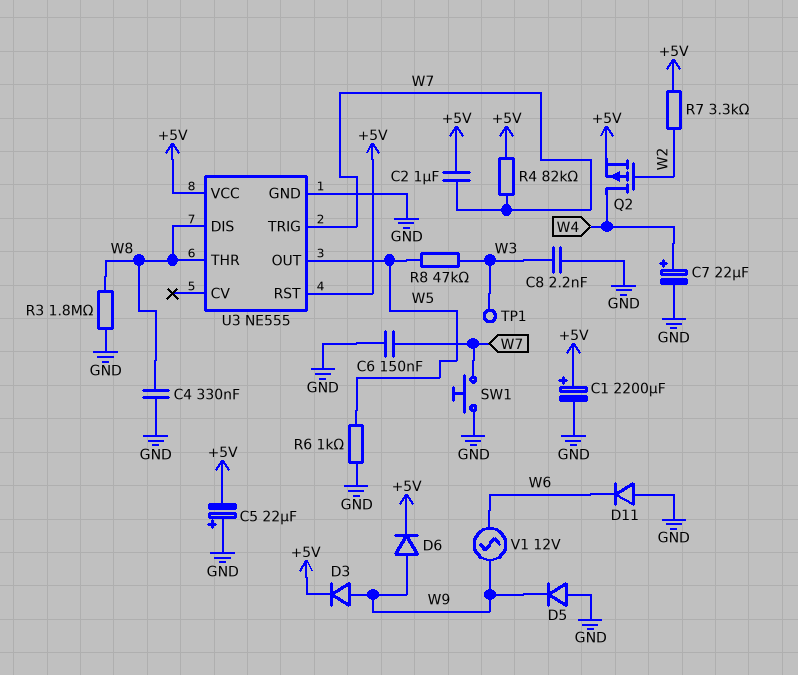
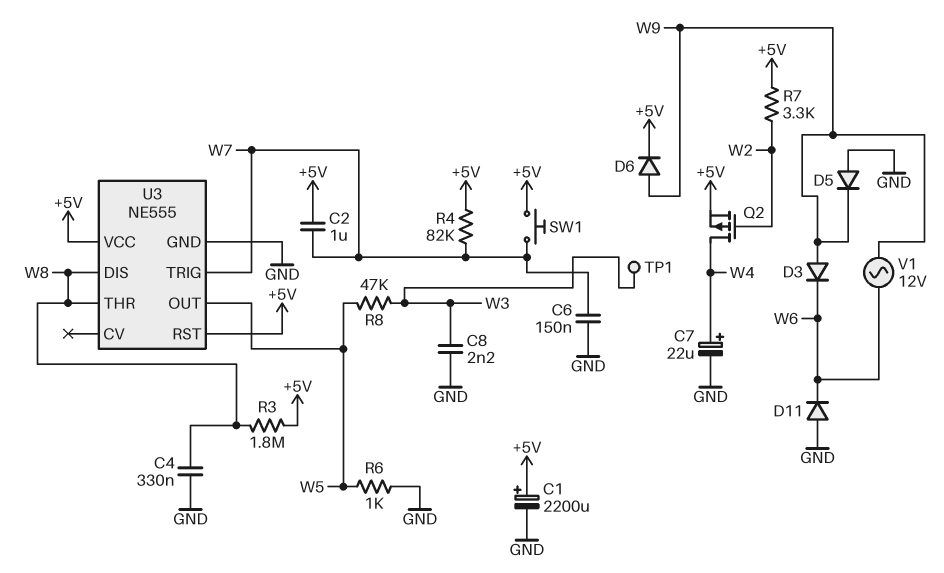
C5: 22uF (plus GND, minus +5V) -> none
D3: diode (A W9, K +5V) -> diode (A W9, K W6)
R3: 1.8M (GND, W8) -> 1.8M (+5V, W8)
SW1: button (GND, W7) -> button (+5V, W7)

